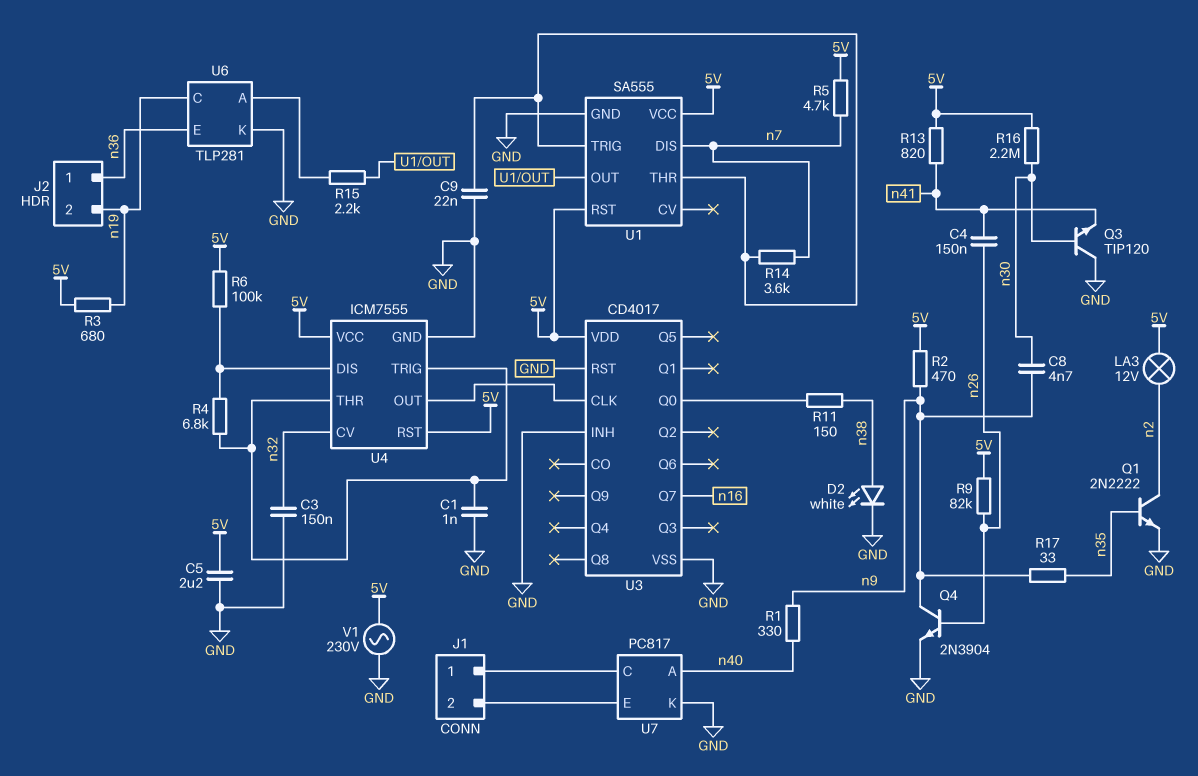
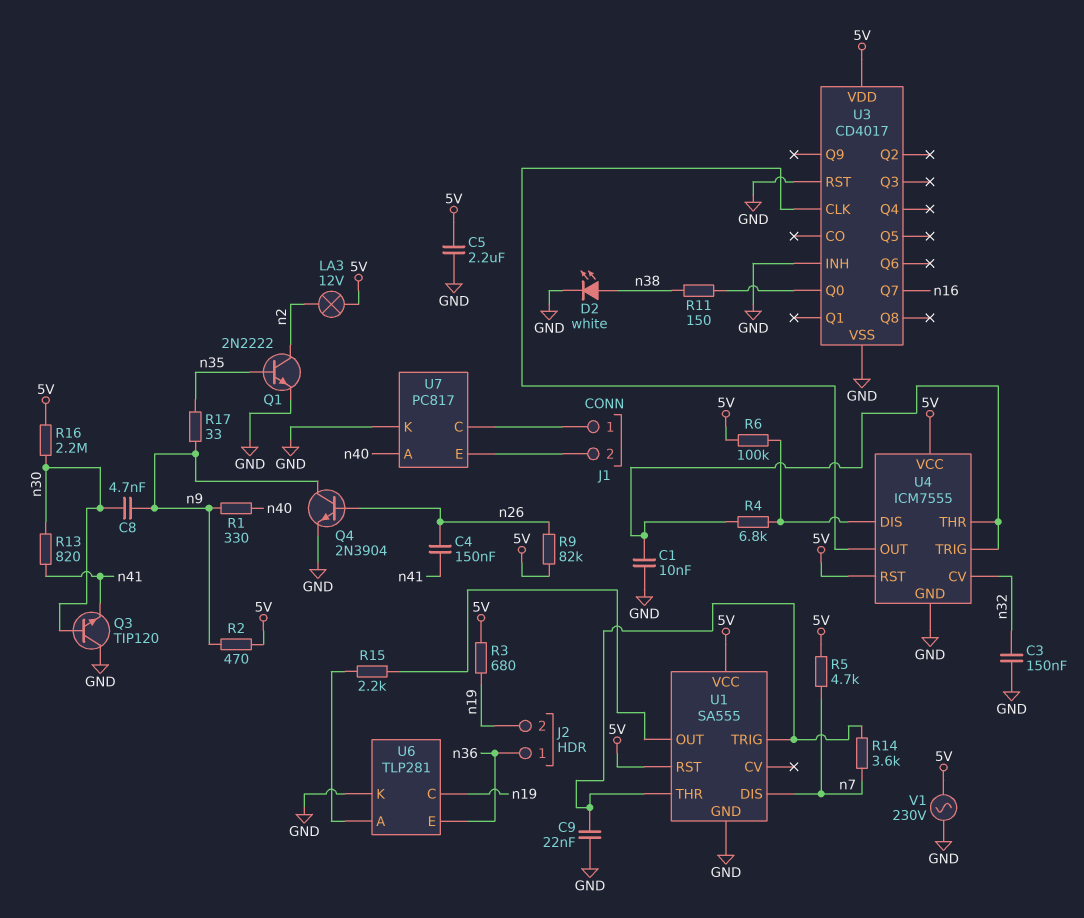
C1: 1nF (GND, U4/THR) -> 10nF (GND, U4/THR)
R13: 820 (5V, n41) -> 820 (n30, n41)

